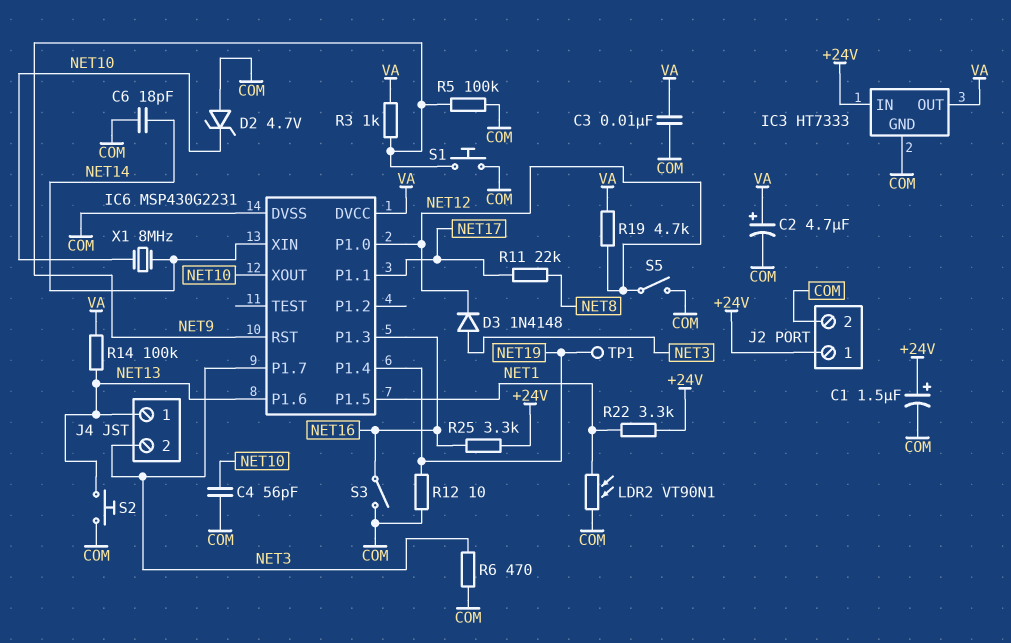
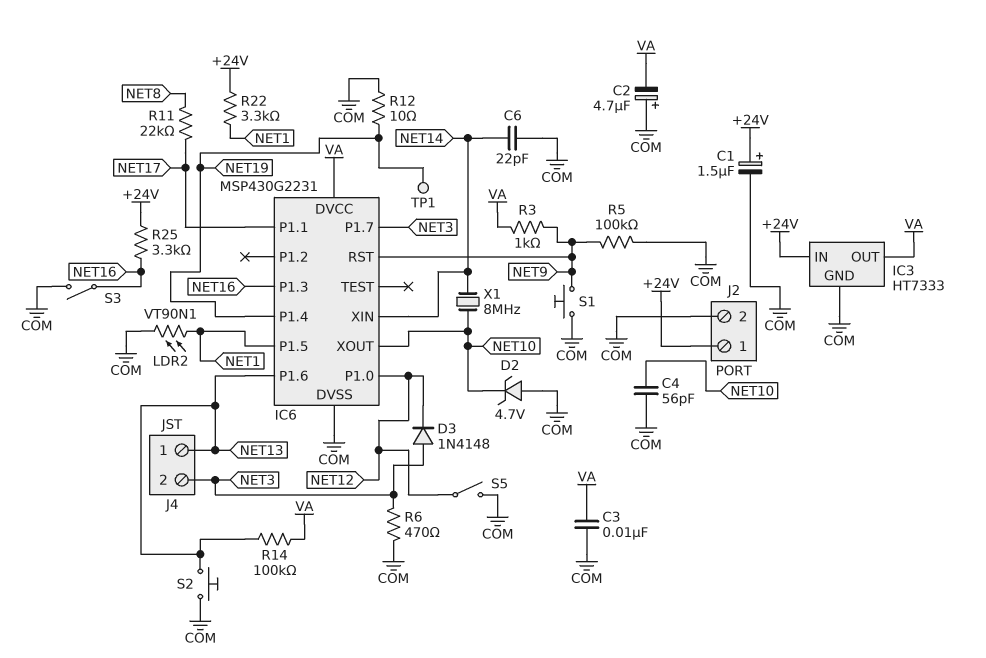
C2: 4.7uF (plus VA, minus COM) -> 4.7uF (plus COM, minus VA)
C6: 18pF (COM, NET14) -> 22pF (COM, NET14)
R19: 4.7k (NET12, VA) -> none

